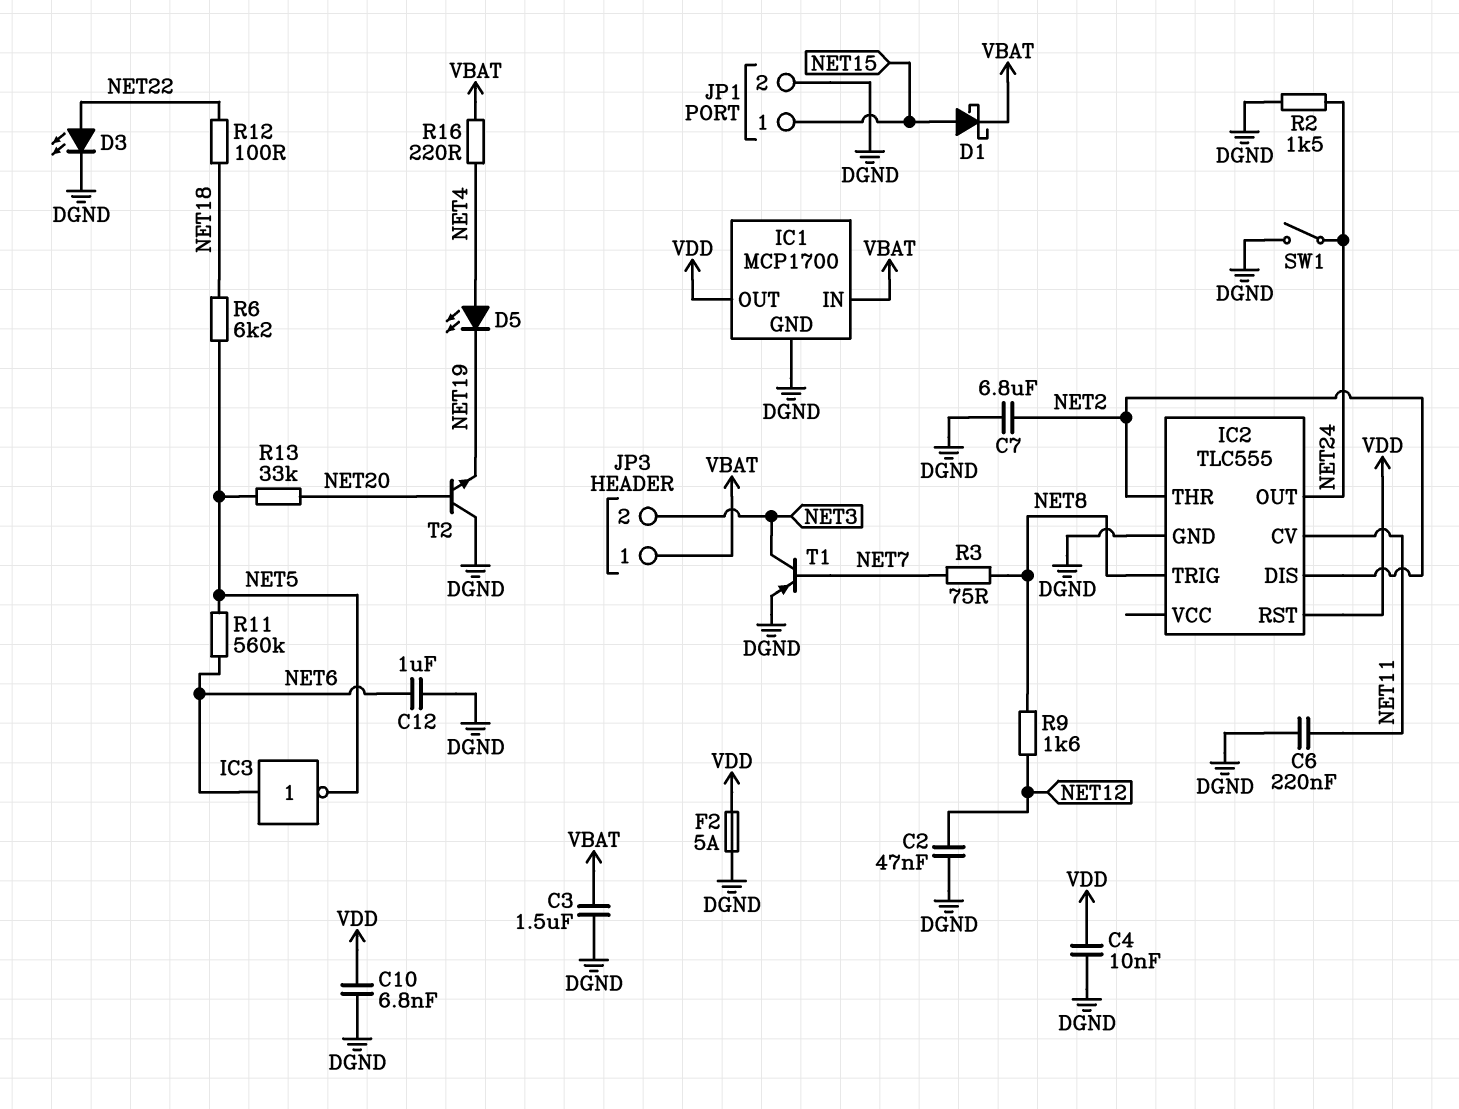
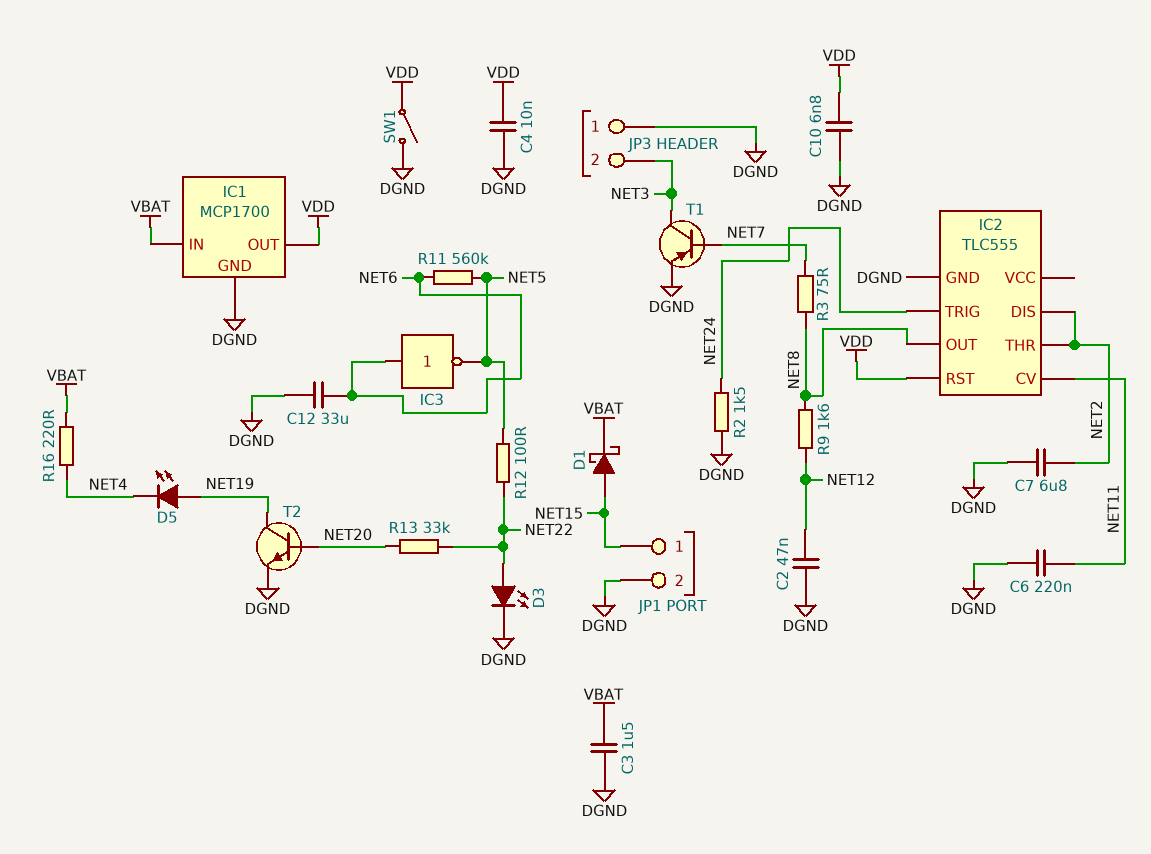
C12: 1uF (DGND, NET6) -> 33uF (DGND, NET6)
D5: LED (A NET4, K NET19) -> LED (A NET19, K NET4)
F2: 5A (DGND, VDD) -> none
IC2 pin OUT: NET24 -> NET8
IC2 pin TRIG: NET8 -> NET24
JP3 pin 1: VBAT -> DGND
R6: 6.2k (NET5, NET18) -> none
R12: 100 (NET18, NET22) -> 100 (NET5, NET22)
R13: 33k (NET5, NET20) -> 33k (NET20, NET22)
SW1: switch (DGND, NET24) -> switch (DGND, VDD)
T2: NPN (B NET20, C DGND, E NET19) -> NPN (B NET20, C NET19, E DGND)

